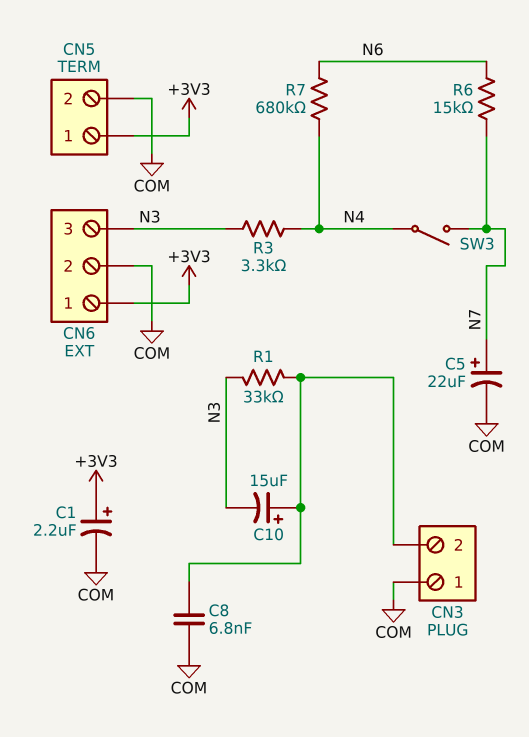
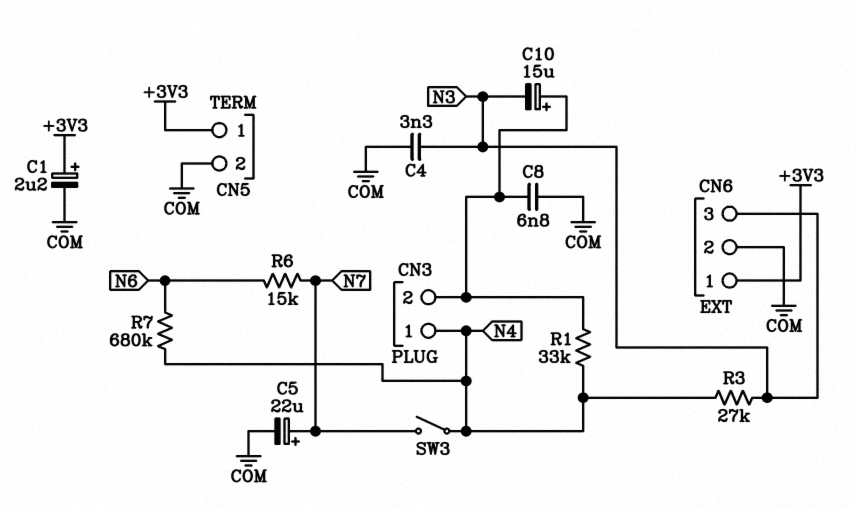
C4: none -> 3.3nF (COM, N3)
CN3 pin 1: COM -> N4
R1: 33k (CN3/2, N3) -> 33k (CN3/2, N4)
R3: 3.3k (N3, N4) -> 27k (N3, N4)

